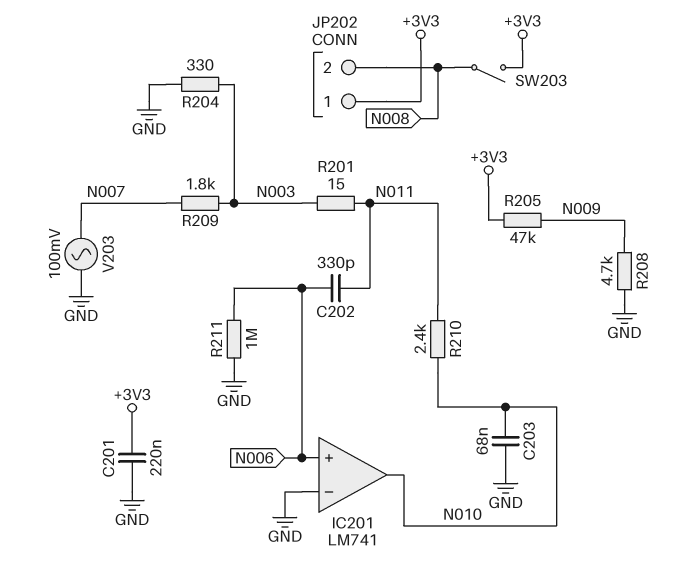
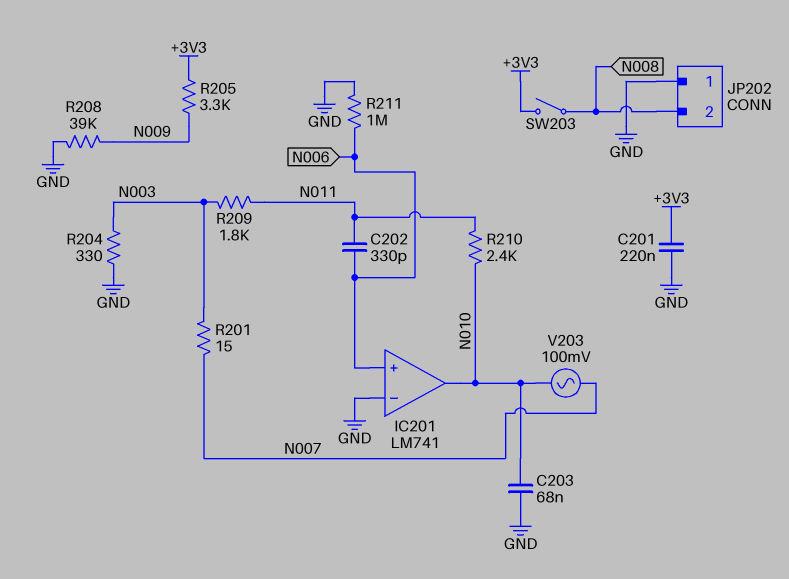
JP202 pin 1: +3V3 -> GND
R201: 15 (N003, N011) -> 15 (N003, N007)
R205: 47k (+3V3, N009) -> 3.3k (+3V3, N009)
R208: 4.7k (GND, N009) -> 39k (GND, N009)
R209: 1.8k (N003, N007) -> 1.8k (N003, N011)
V203: AC 100mV (GND, N007) -> AC 100mV (N007, N010)

